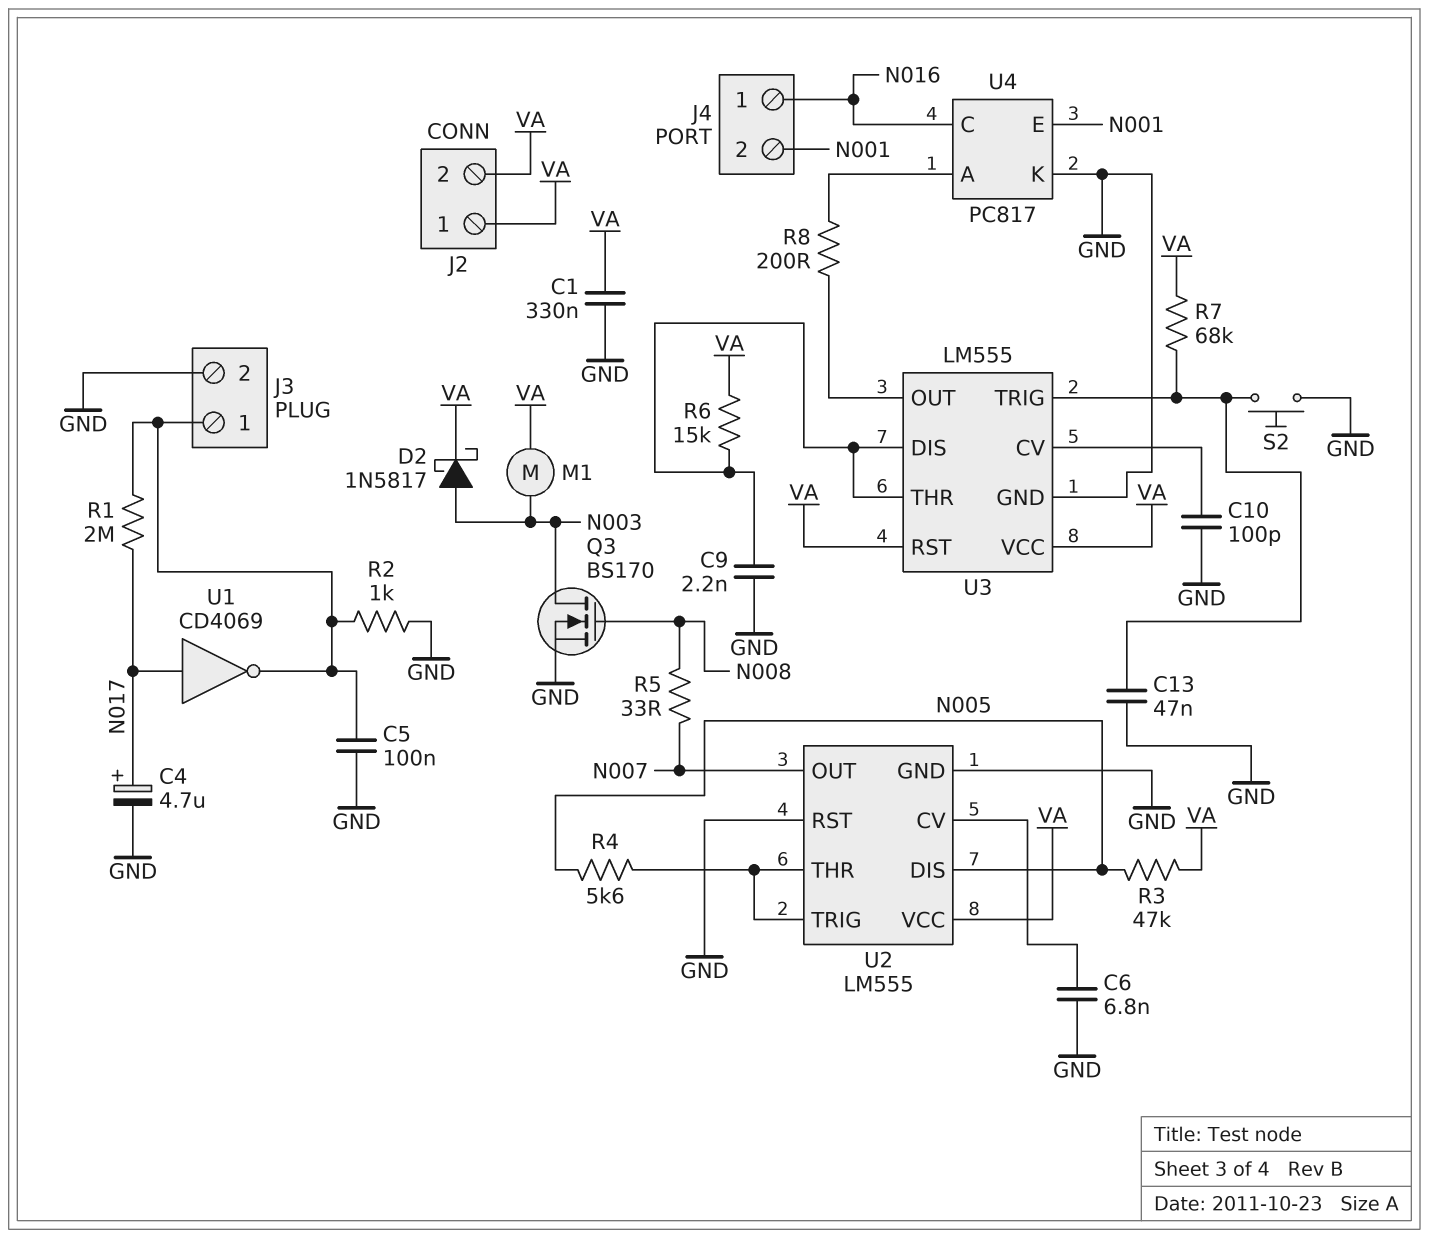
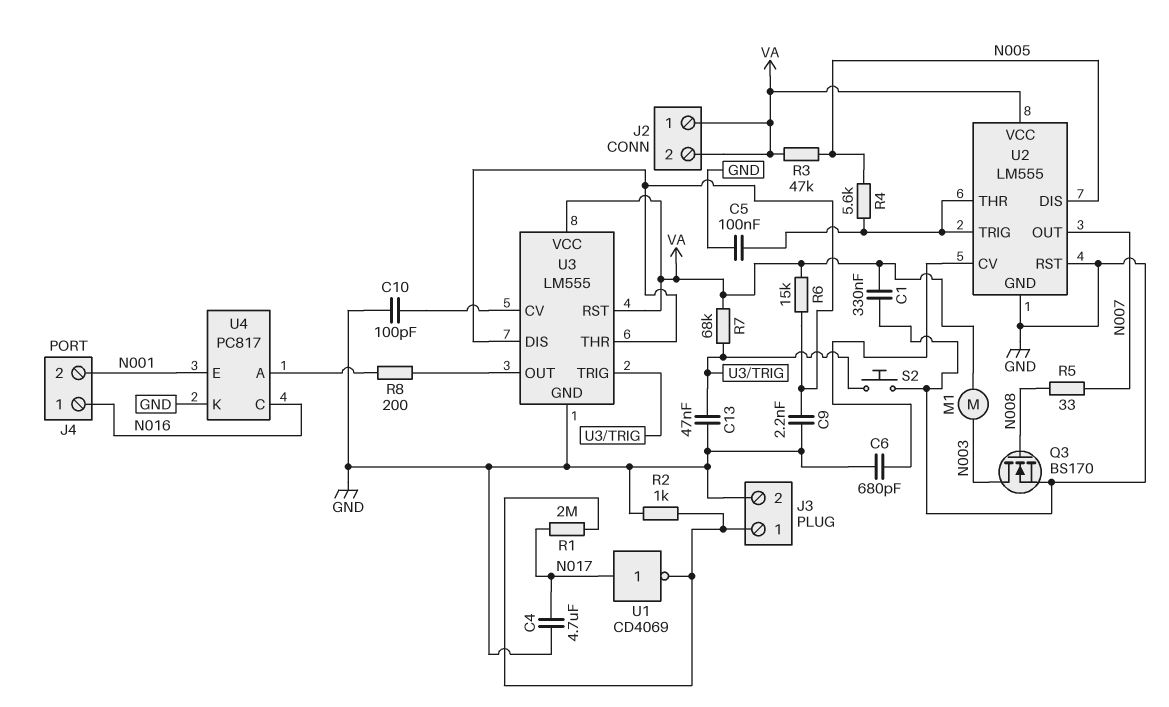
C4: 4.7uF (plus N017, minus GND) -> 4.7uF (GND, N017)
C5: 100nF (GND, J3/1) -> 100nF (GND, U2/THR)
C6: 6.8nF (GND, U2/CV) -> 680pF (GND, U2/CV)
D2: schottky 1N5817 (A N003, K VA) -> none

